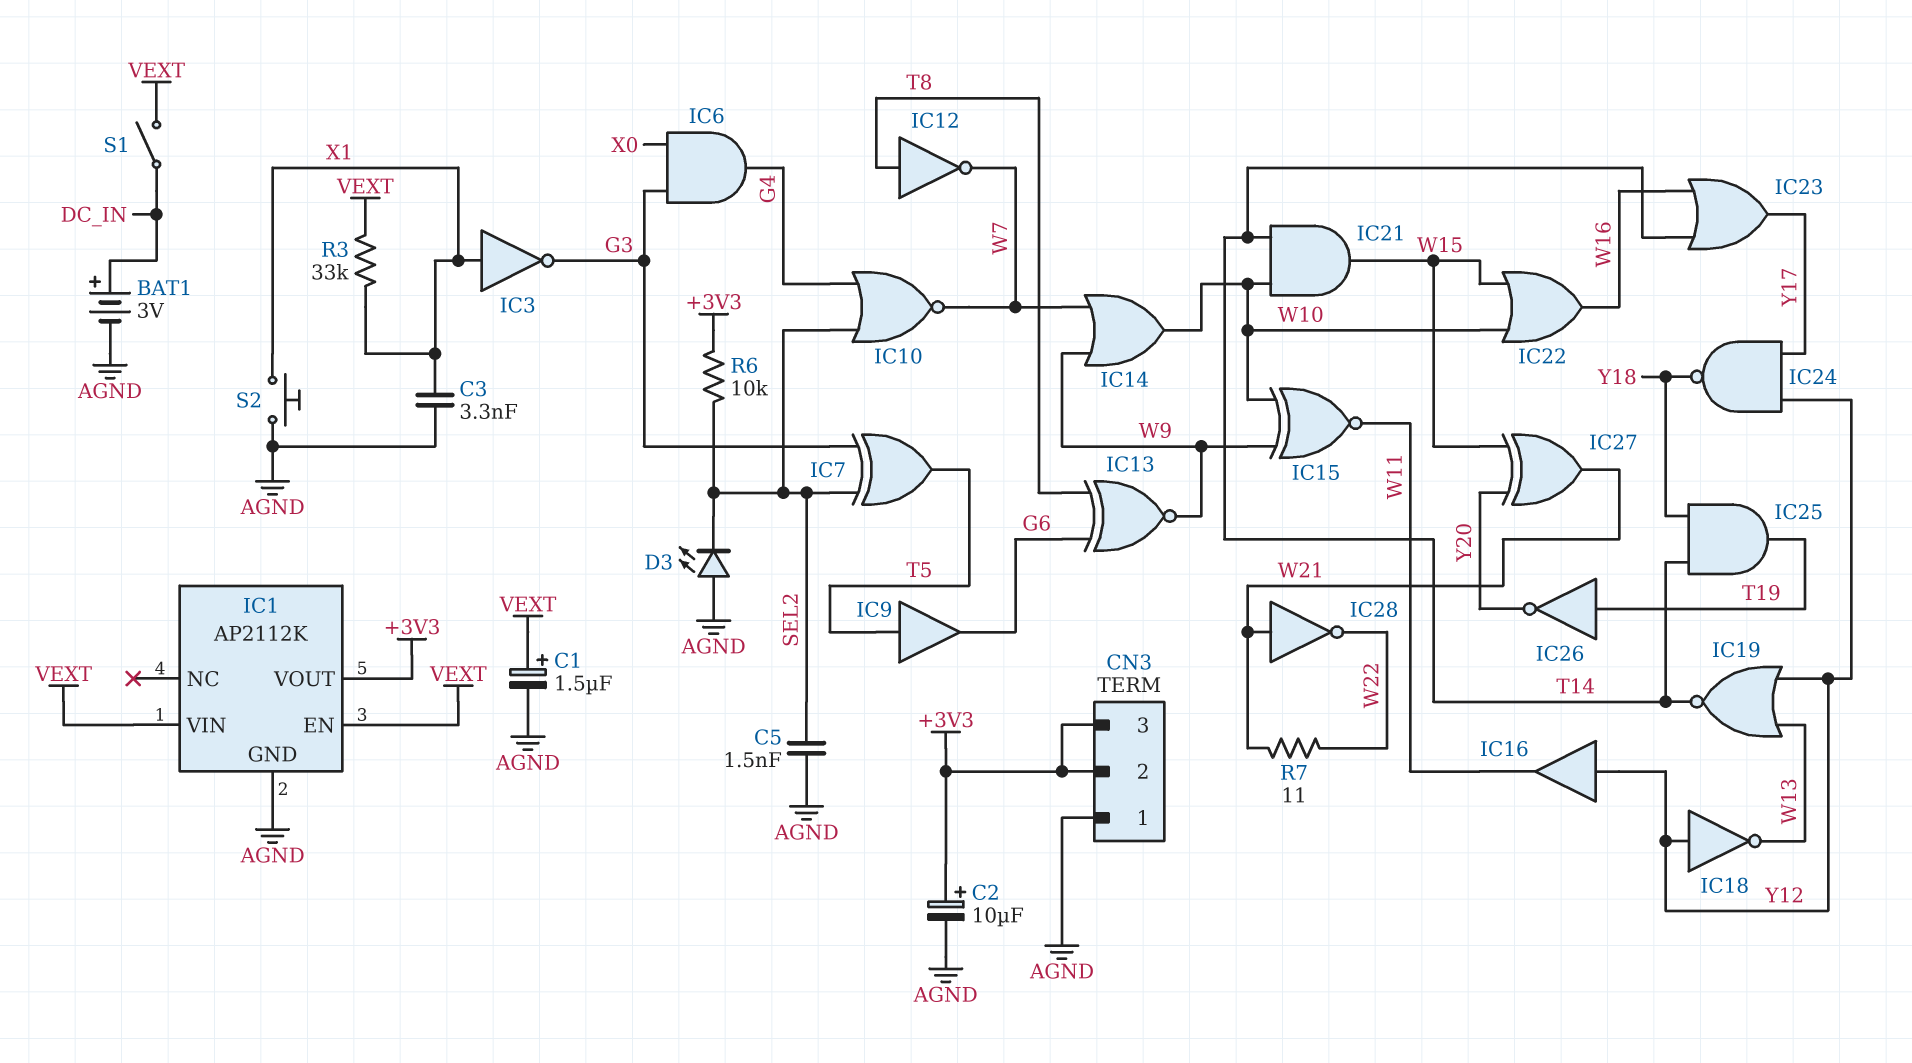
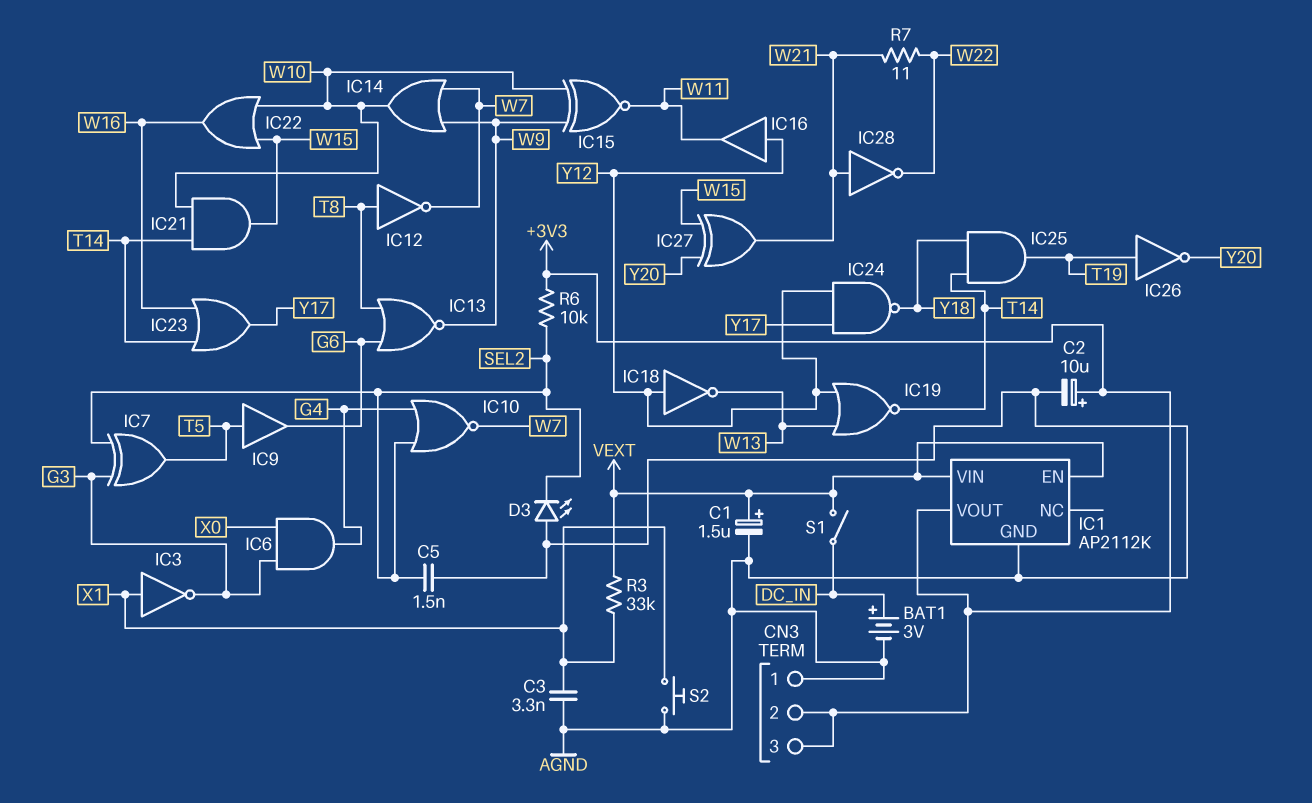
IC13: XNOR (in G6, in T8, out W9) -> NOR (in G6, in T8, out W9)

